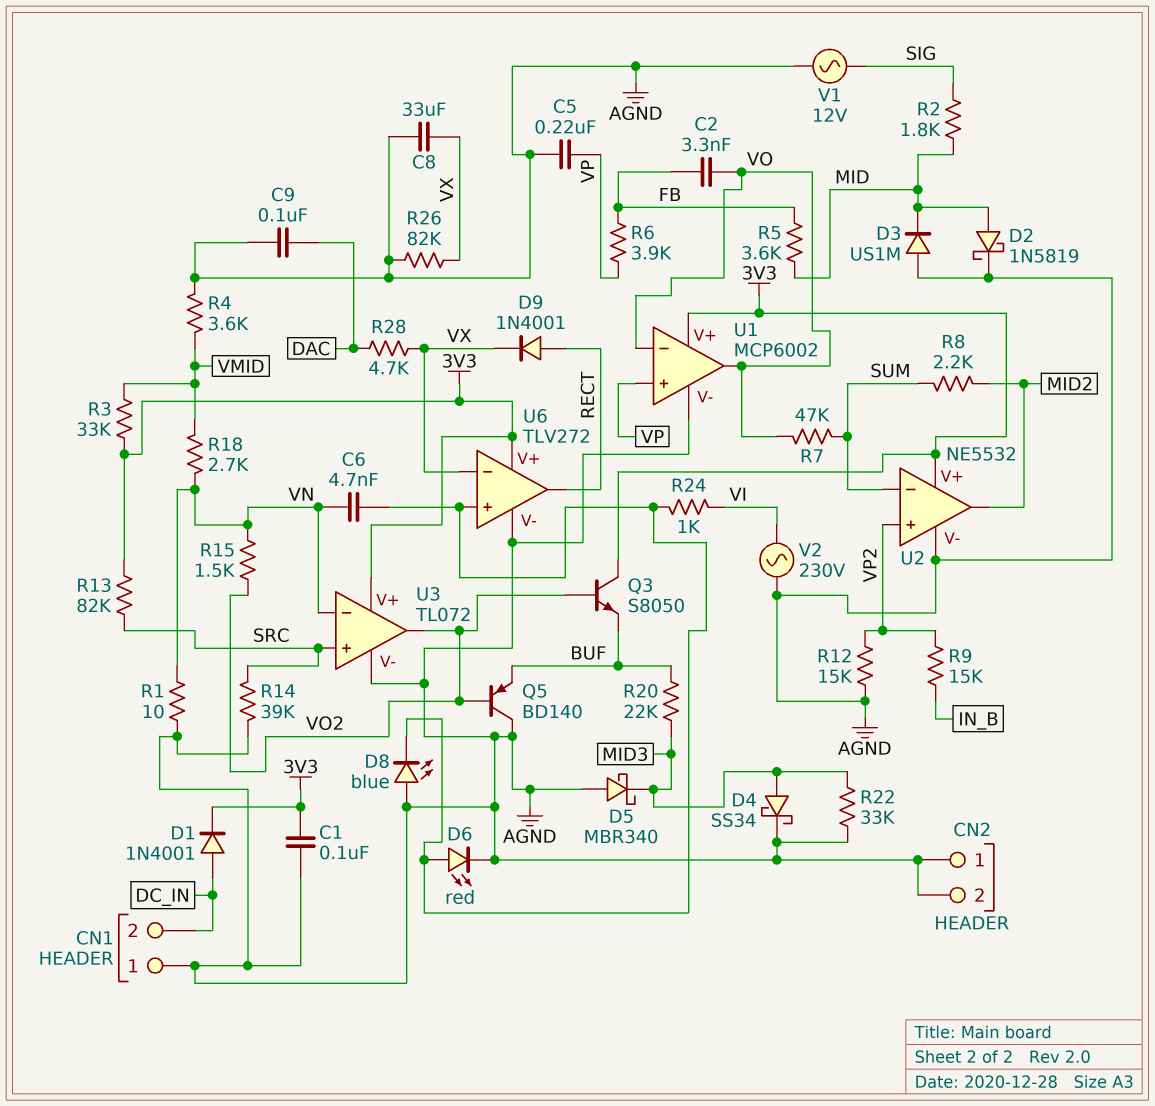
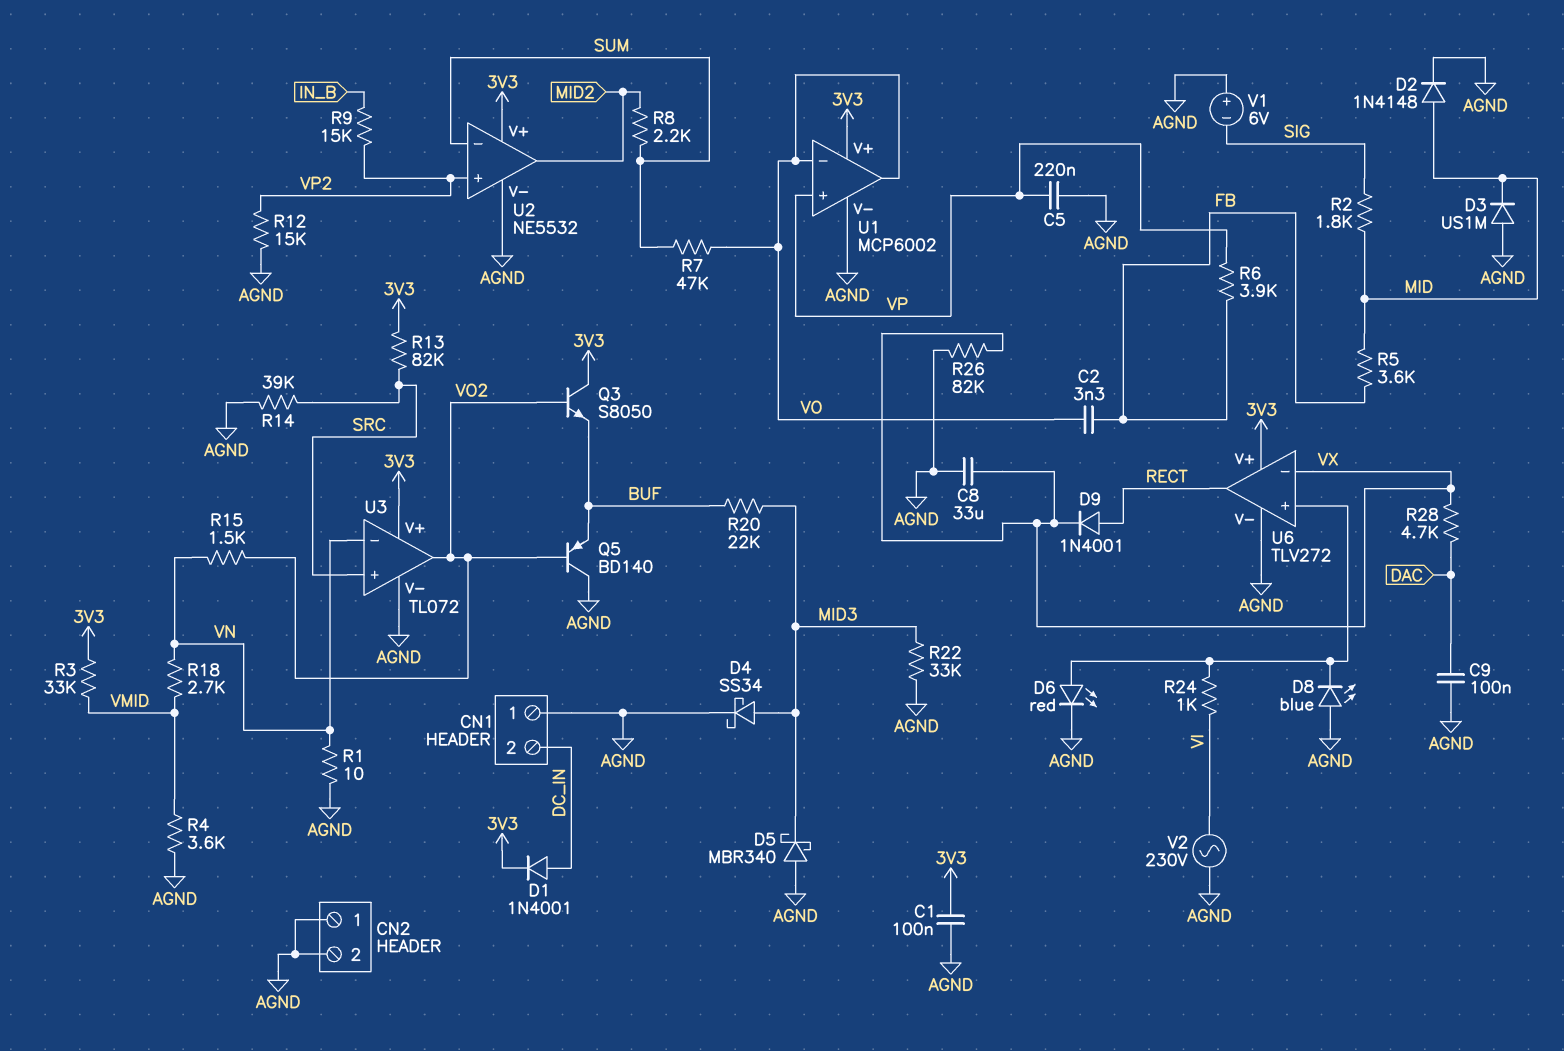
C6: 4.7nF (U6/in+, VN) -> none
D2: schottky 1N5819 (A MID, K AGND) -> diode 1N4148 (A MID, K AGND)
V1: AC 12V (AGND, SIG) -> 6V (plus AGND, minus SIG)

